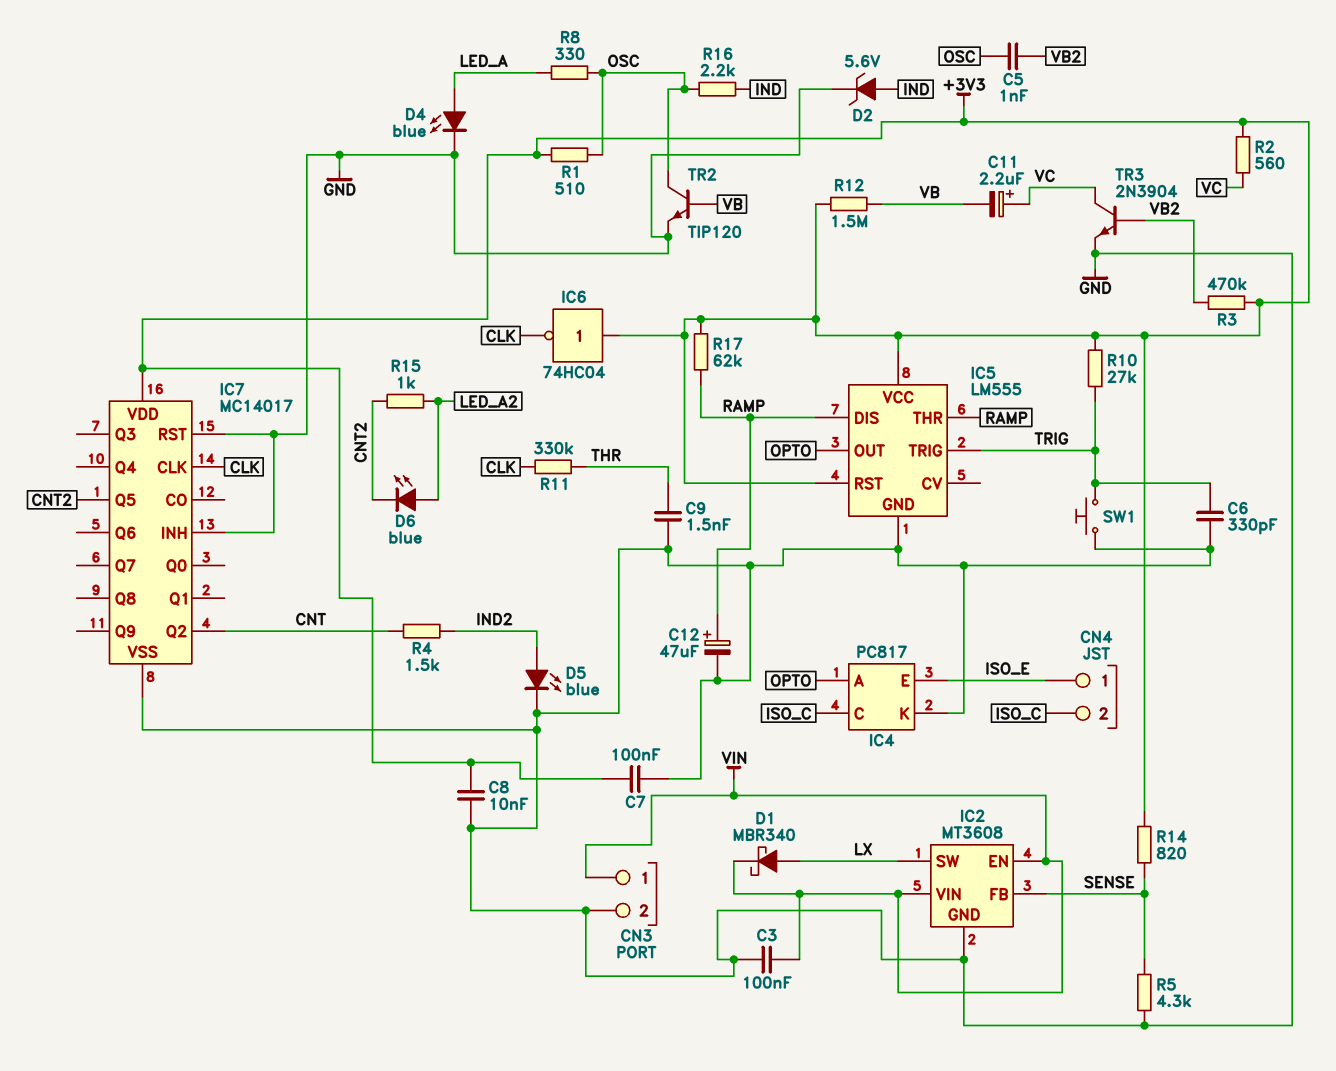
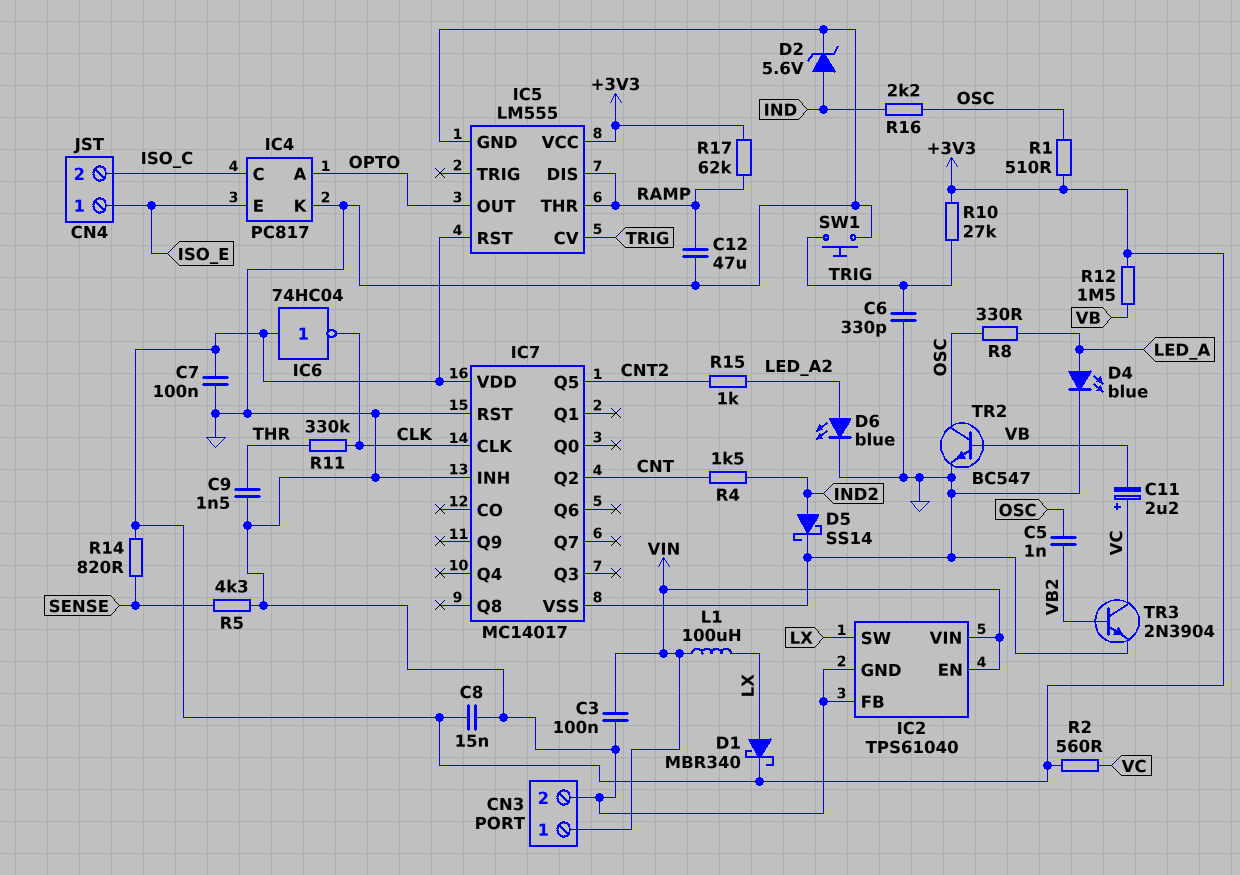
C8: 10nF (+3V3, GND) -> 15nF (+3V3, GND)
C12: 47uF (plus RAMP, minus GND) -> 47uF (GND, RAMP)
D1: schottky MBR340 (A LX, K VIN) -> schottky MBR340 (A LX, K +3V3)
D5: LED blue (A IND2, K GND) -> schottky SS14 (A IND2, K GND)
D6: LED blue (A LED_A2, K CNT2) -> LED blue (A LED_A2, K GND)
IC2: MT3608 -> TPS61040
IC2 pin FB: SENSE -> GND
IC5 pin CV: none -> TRIG
IC5 pin TRIG: TRIG -> none
L1: none -> 100uH (LX, VIN)
R3: 470k (+3V3, VB2) -> none
TR2: NPN TIP120 (B VB, C OSC, E GND) -> NPN BC547 (B VB, C OSC, E GND)

